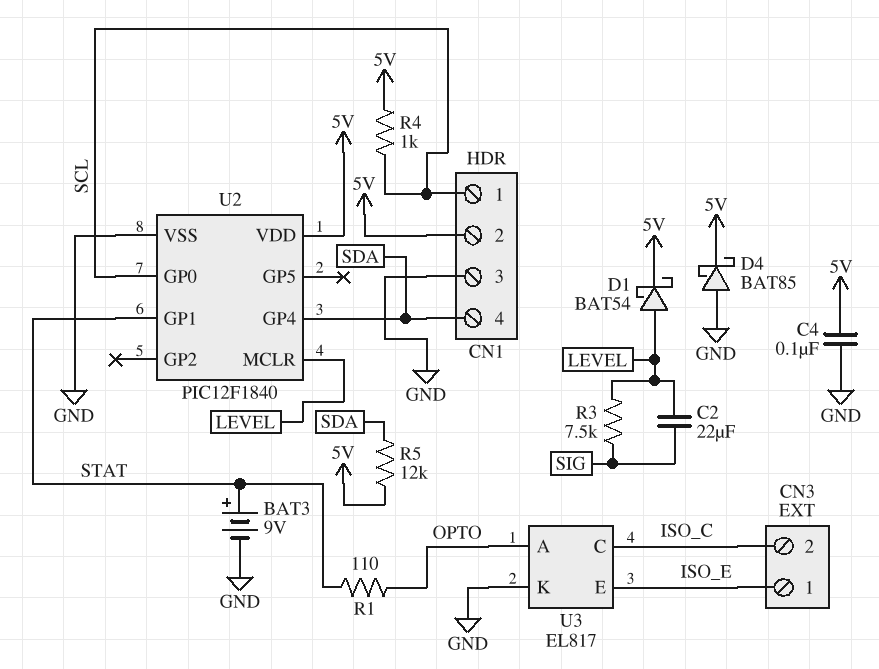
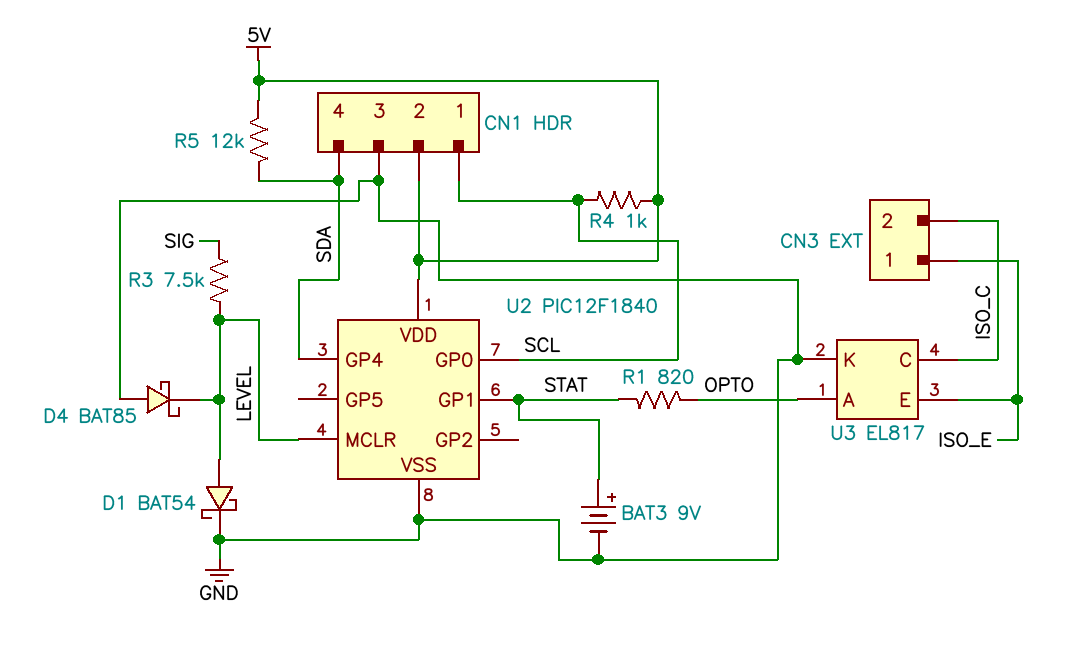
C2: 22uF (LEVEL, SIG) -> none
C4: 100nF (5V, GND) -> none
D1: schottky BAT54 (A LEVEL, K 5V) -> schottky BAT54 (A LEVEL, K GND)
D4: schottky BAT85 (A GND, K 5V) -> schottky BAT85 (A GND, K LEVEL)
R1: 110 (OPTO, STAT) -> 820 (OPTO, STAT)

